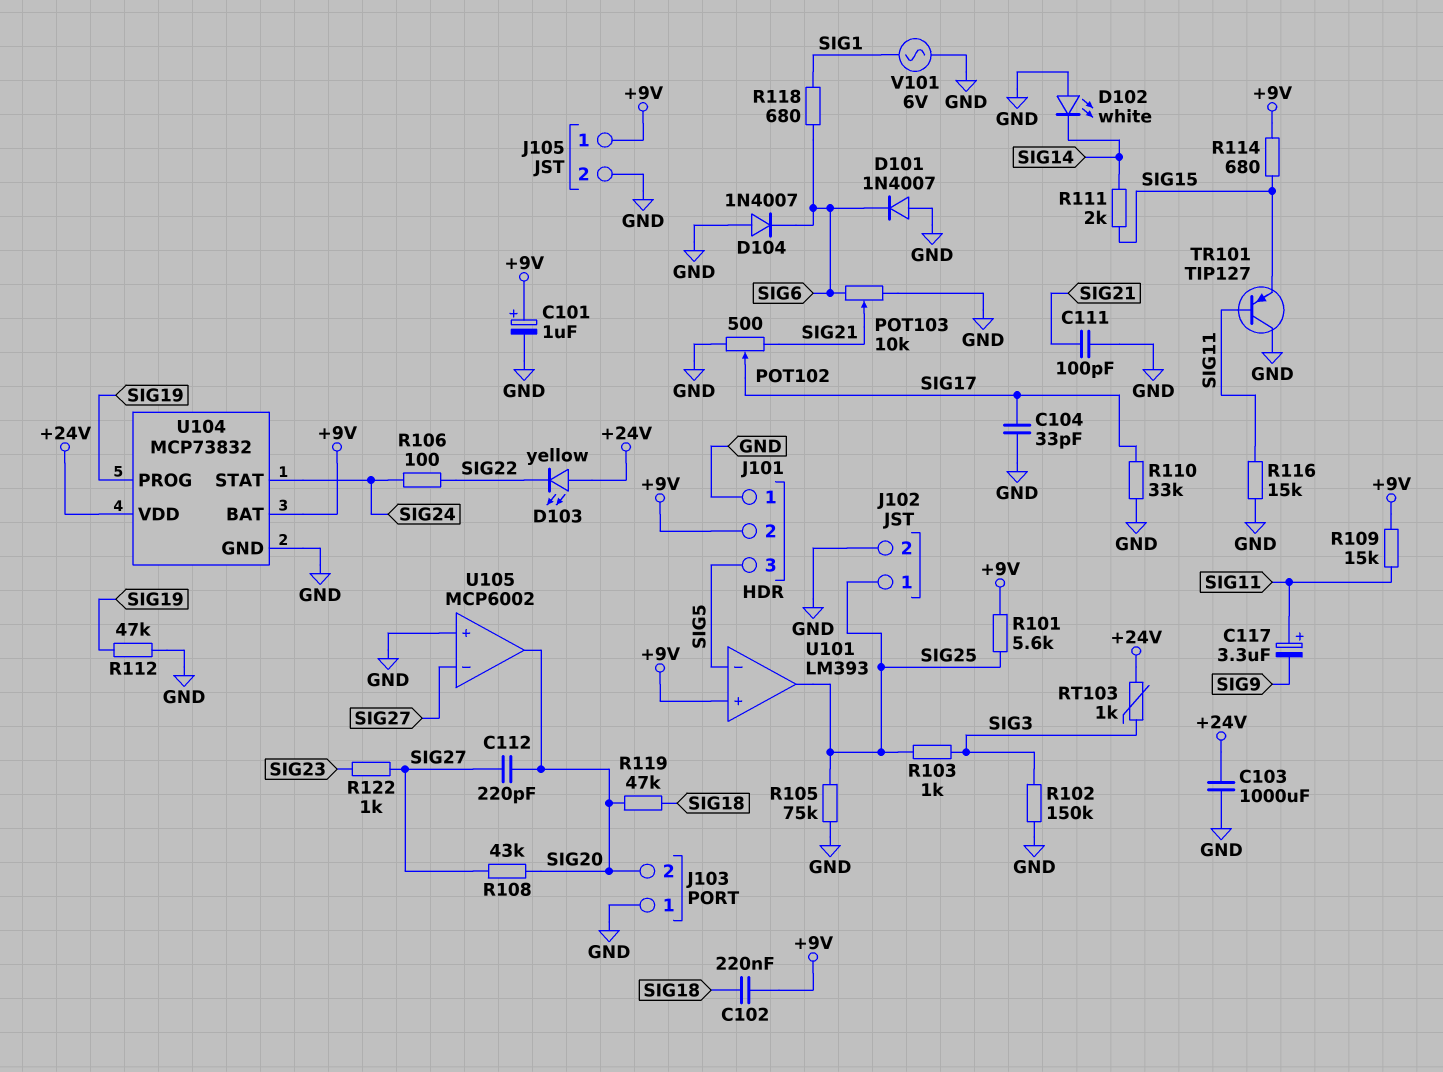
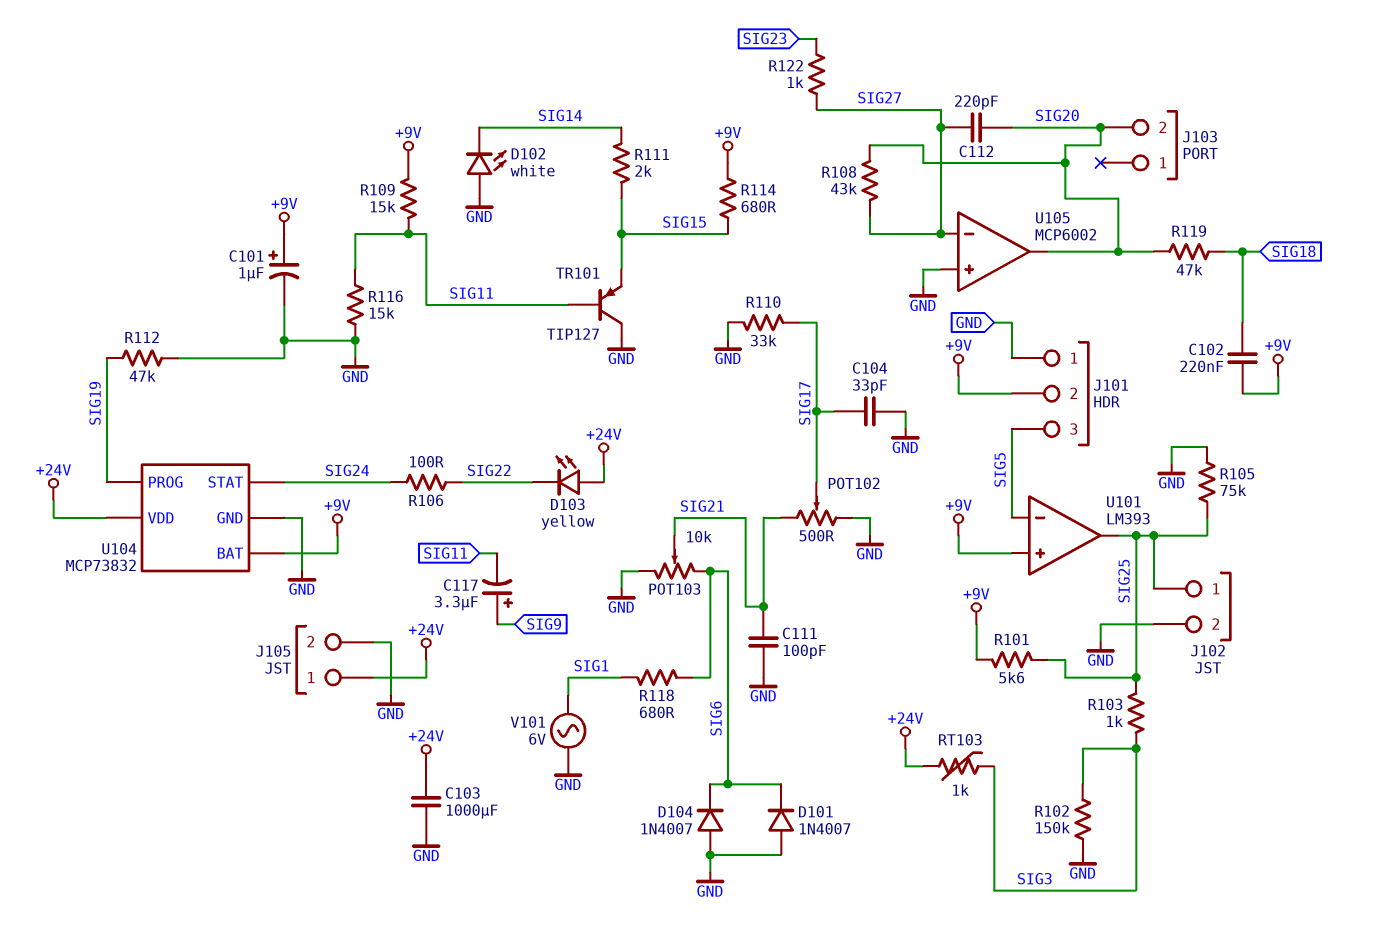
C117: 3.3uF (plus SIG11, minus SIG9) -> 3.3uF (plus SIG9, minus SIG11)
J103 pin 1: GND -> none
J105 pin 1: +9V -> +24V

